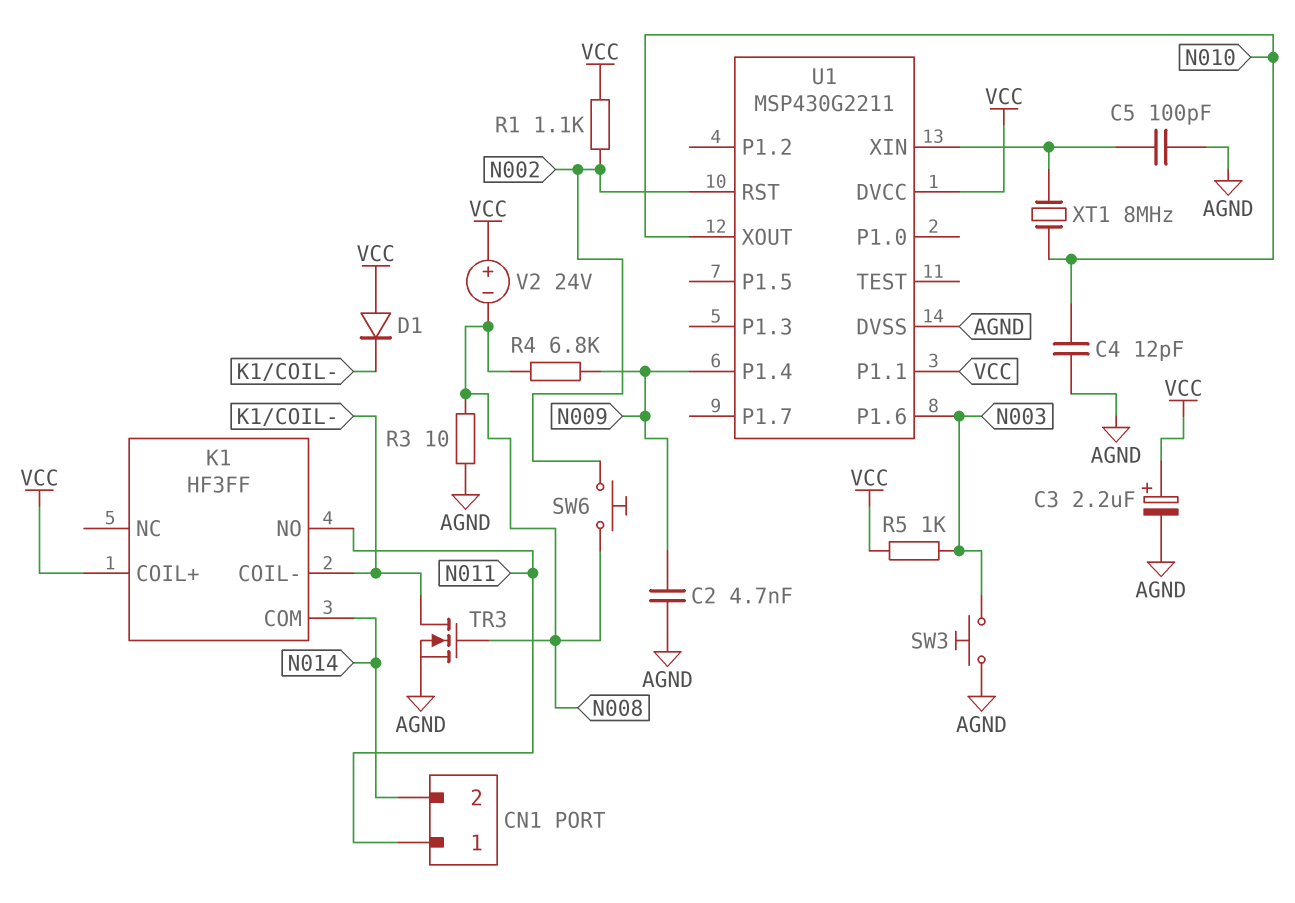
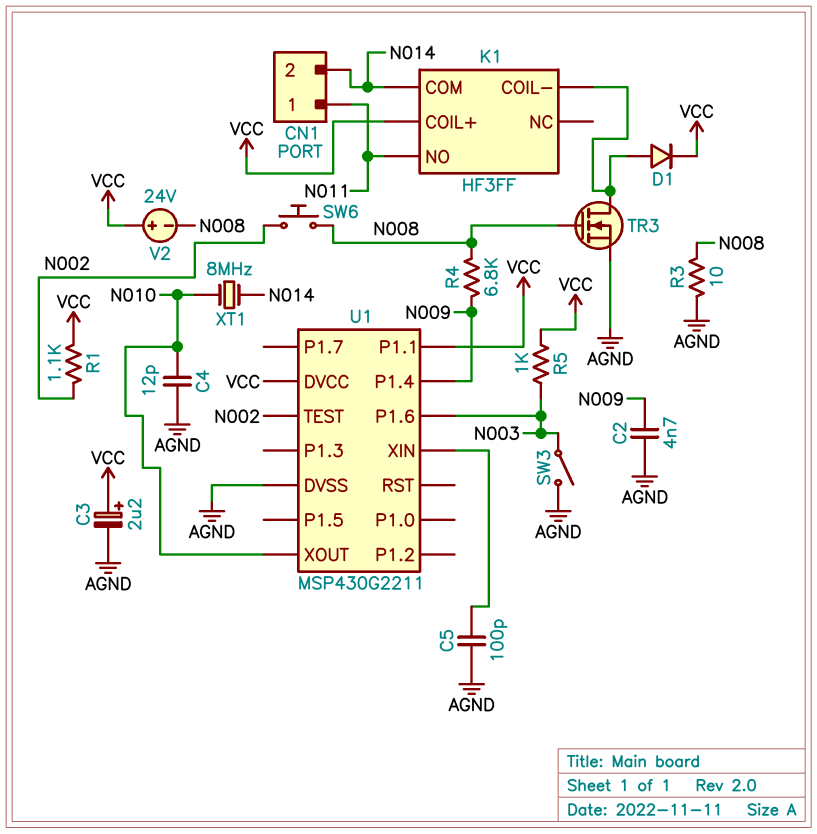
D1: diode (A VCC, K K1/COIL-) -> diode (A K1/COIL-, K VCC)
SW3: button (AGND, N003) -> switch (AGND, N003)
U1 pin RST: N002 -> none
U1 pin TEST: none -> N002
XT1: 8MHz (N010, U1/XIN) -> 8MHz (N010, N014)

